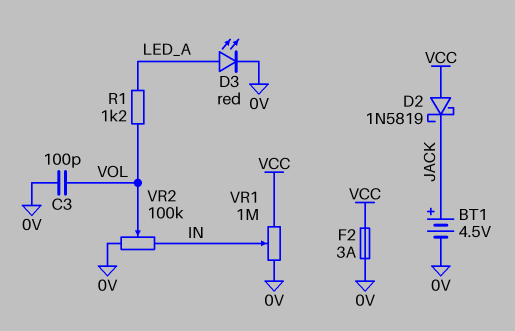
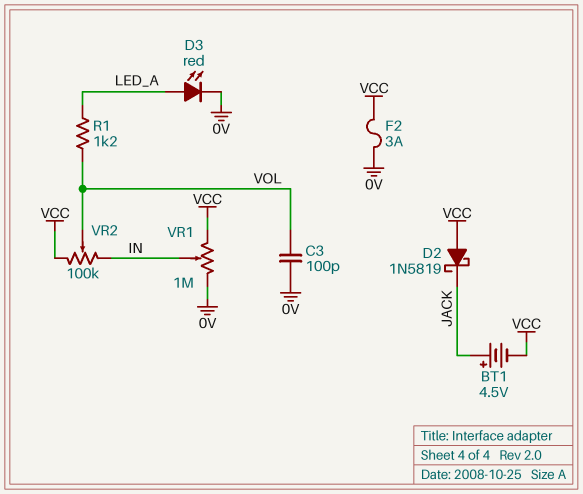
BT1: 4.5V (plus JACK, minus 0V) -> 4.5V (plus JACK, minus VCC)
VR2: 100k (0V, IN, wiper VOL) -> 100k (IN, VCC, wiper VOL)

